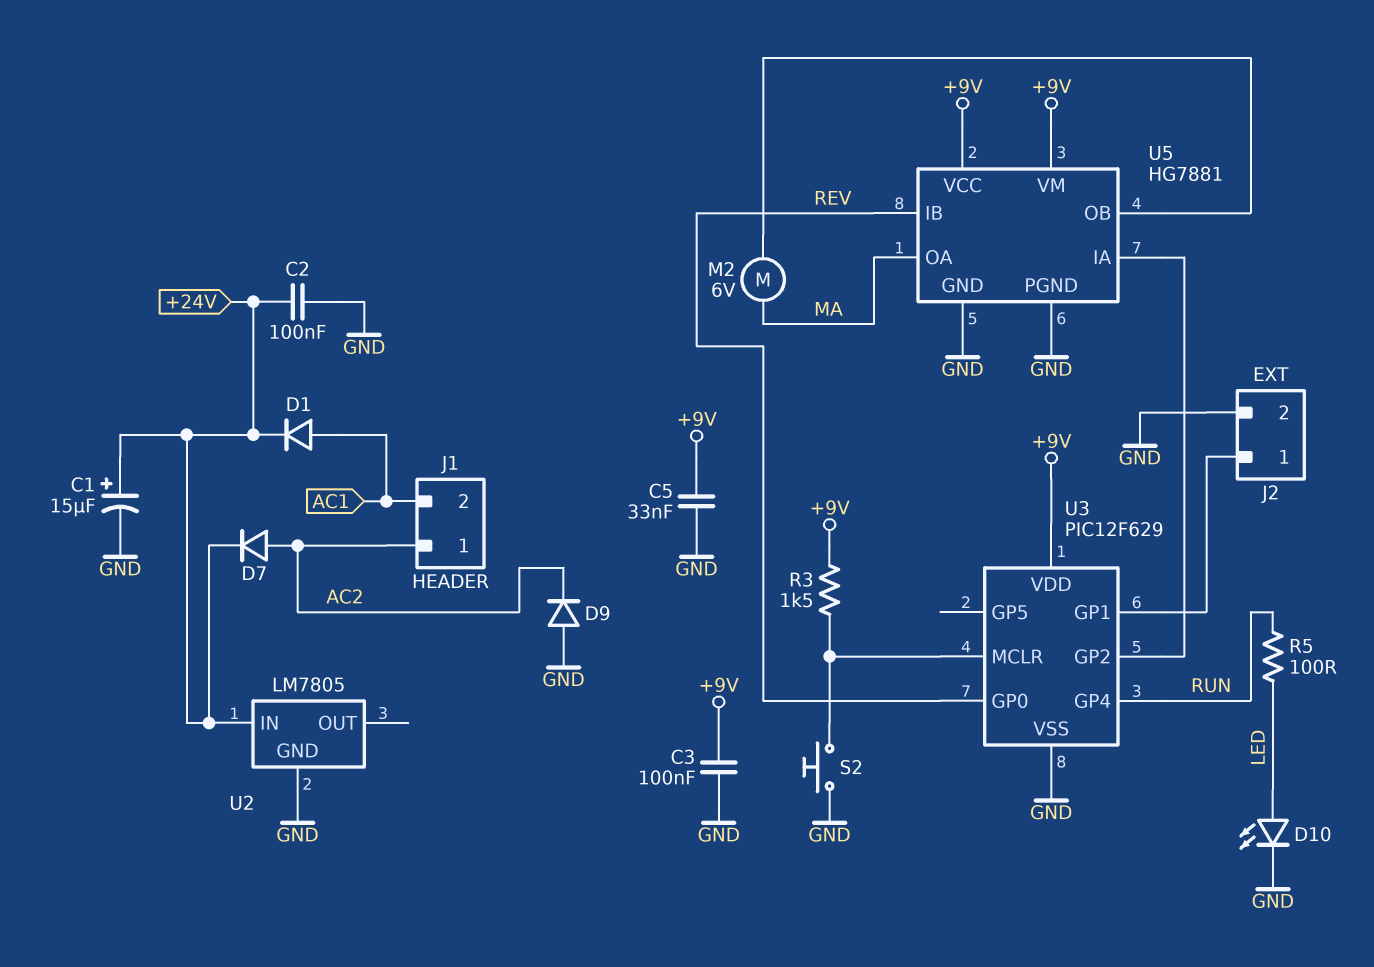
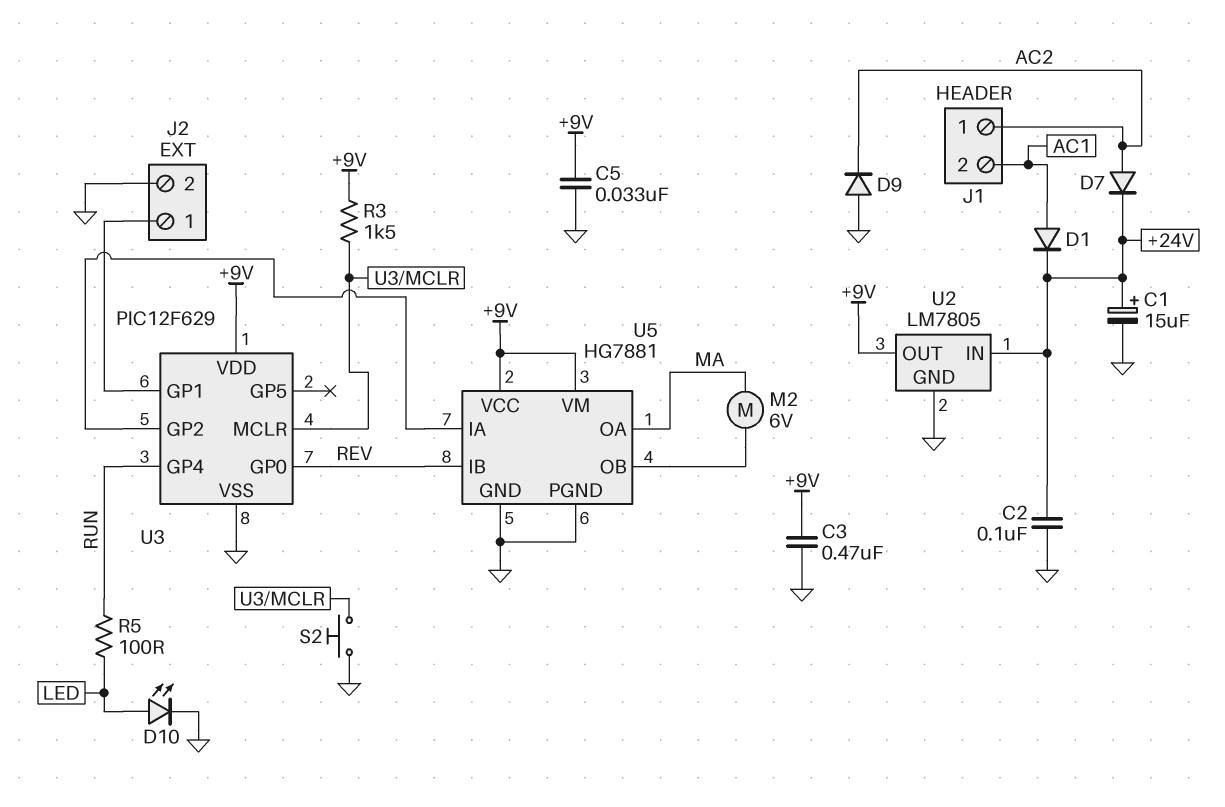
C3: 100nF (+9V, GND) -> 470nF (+9V, GND)
U2 pin OUT: none -> +9V

